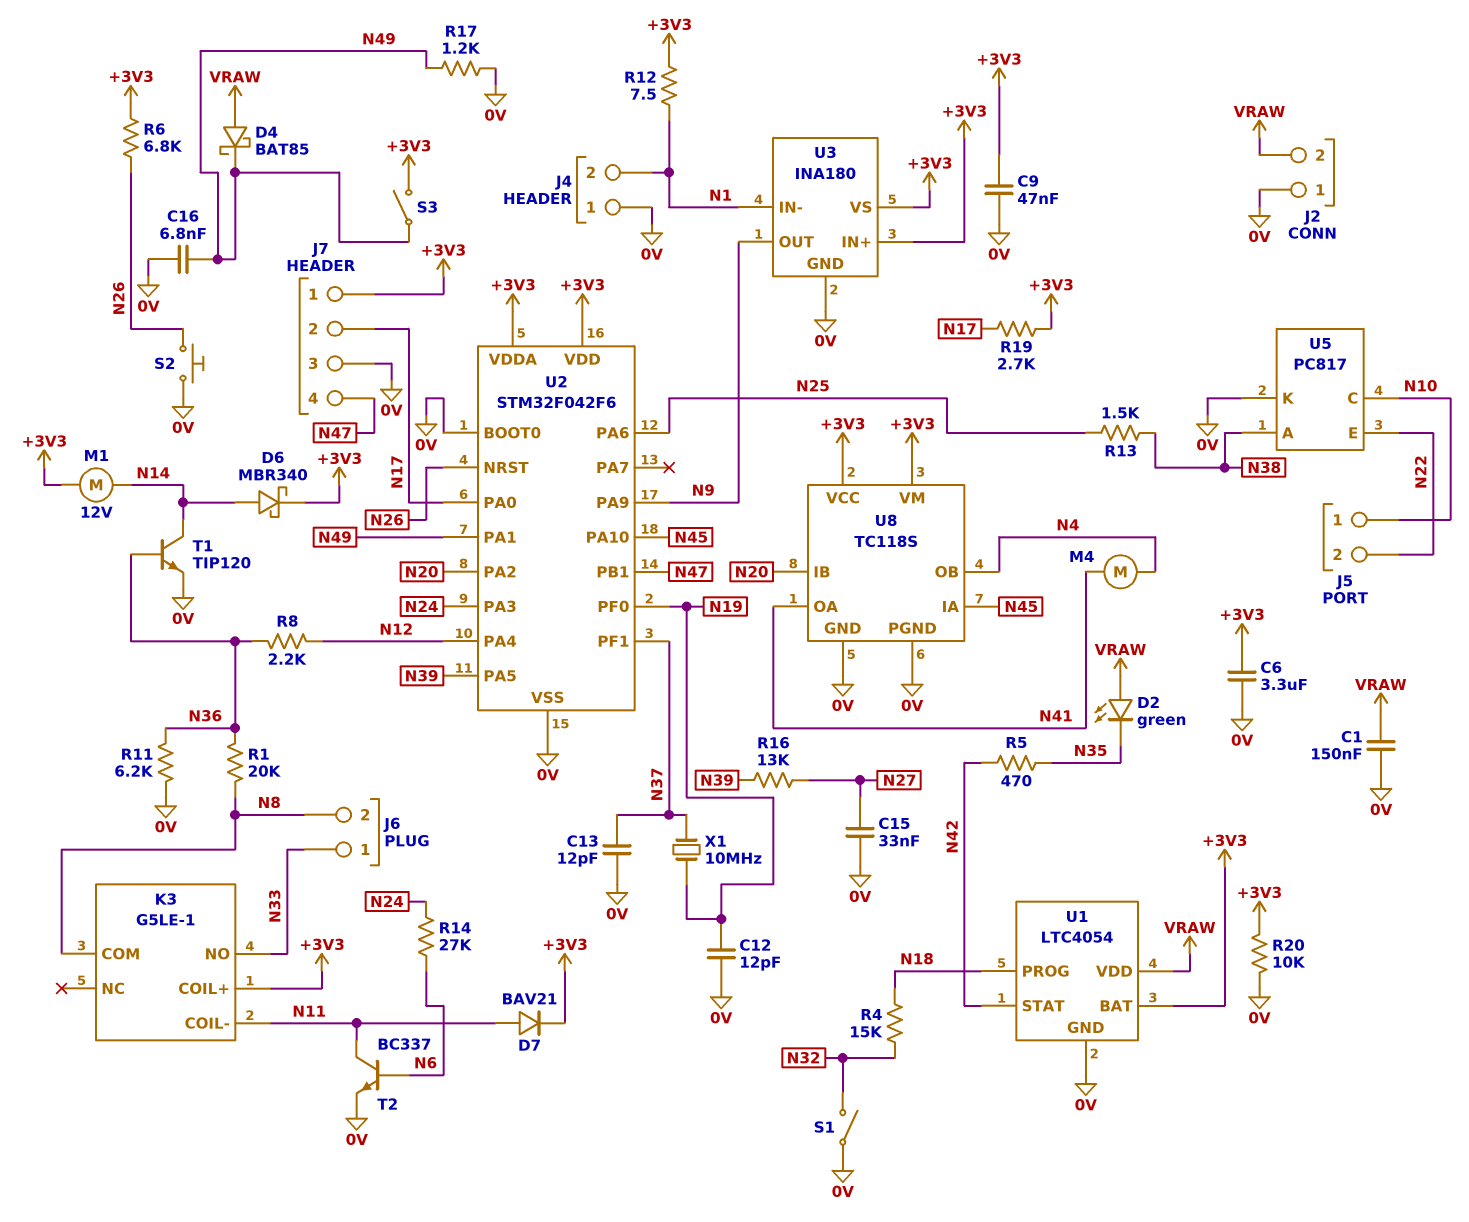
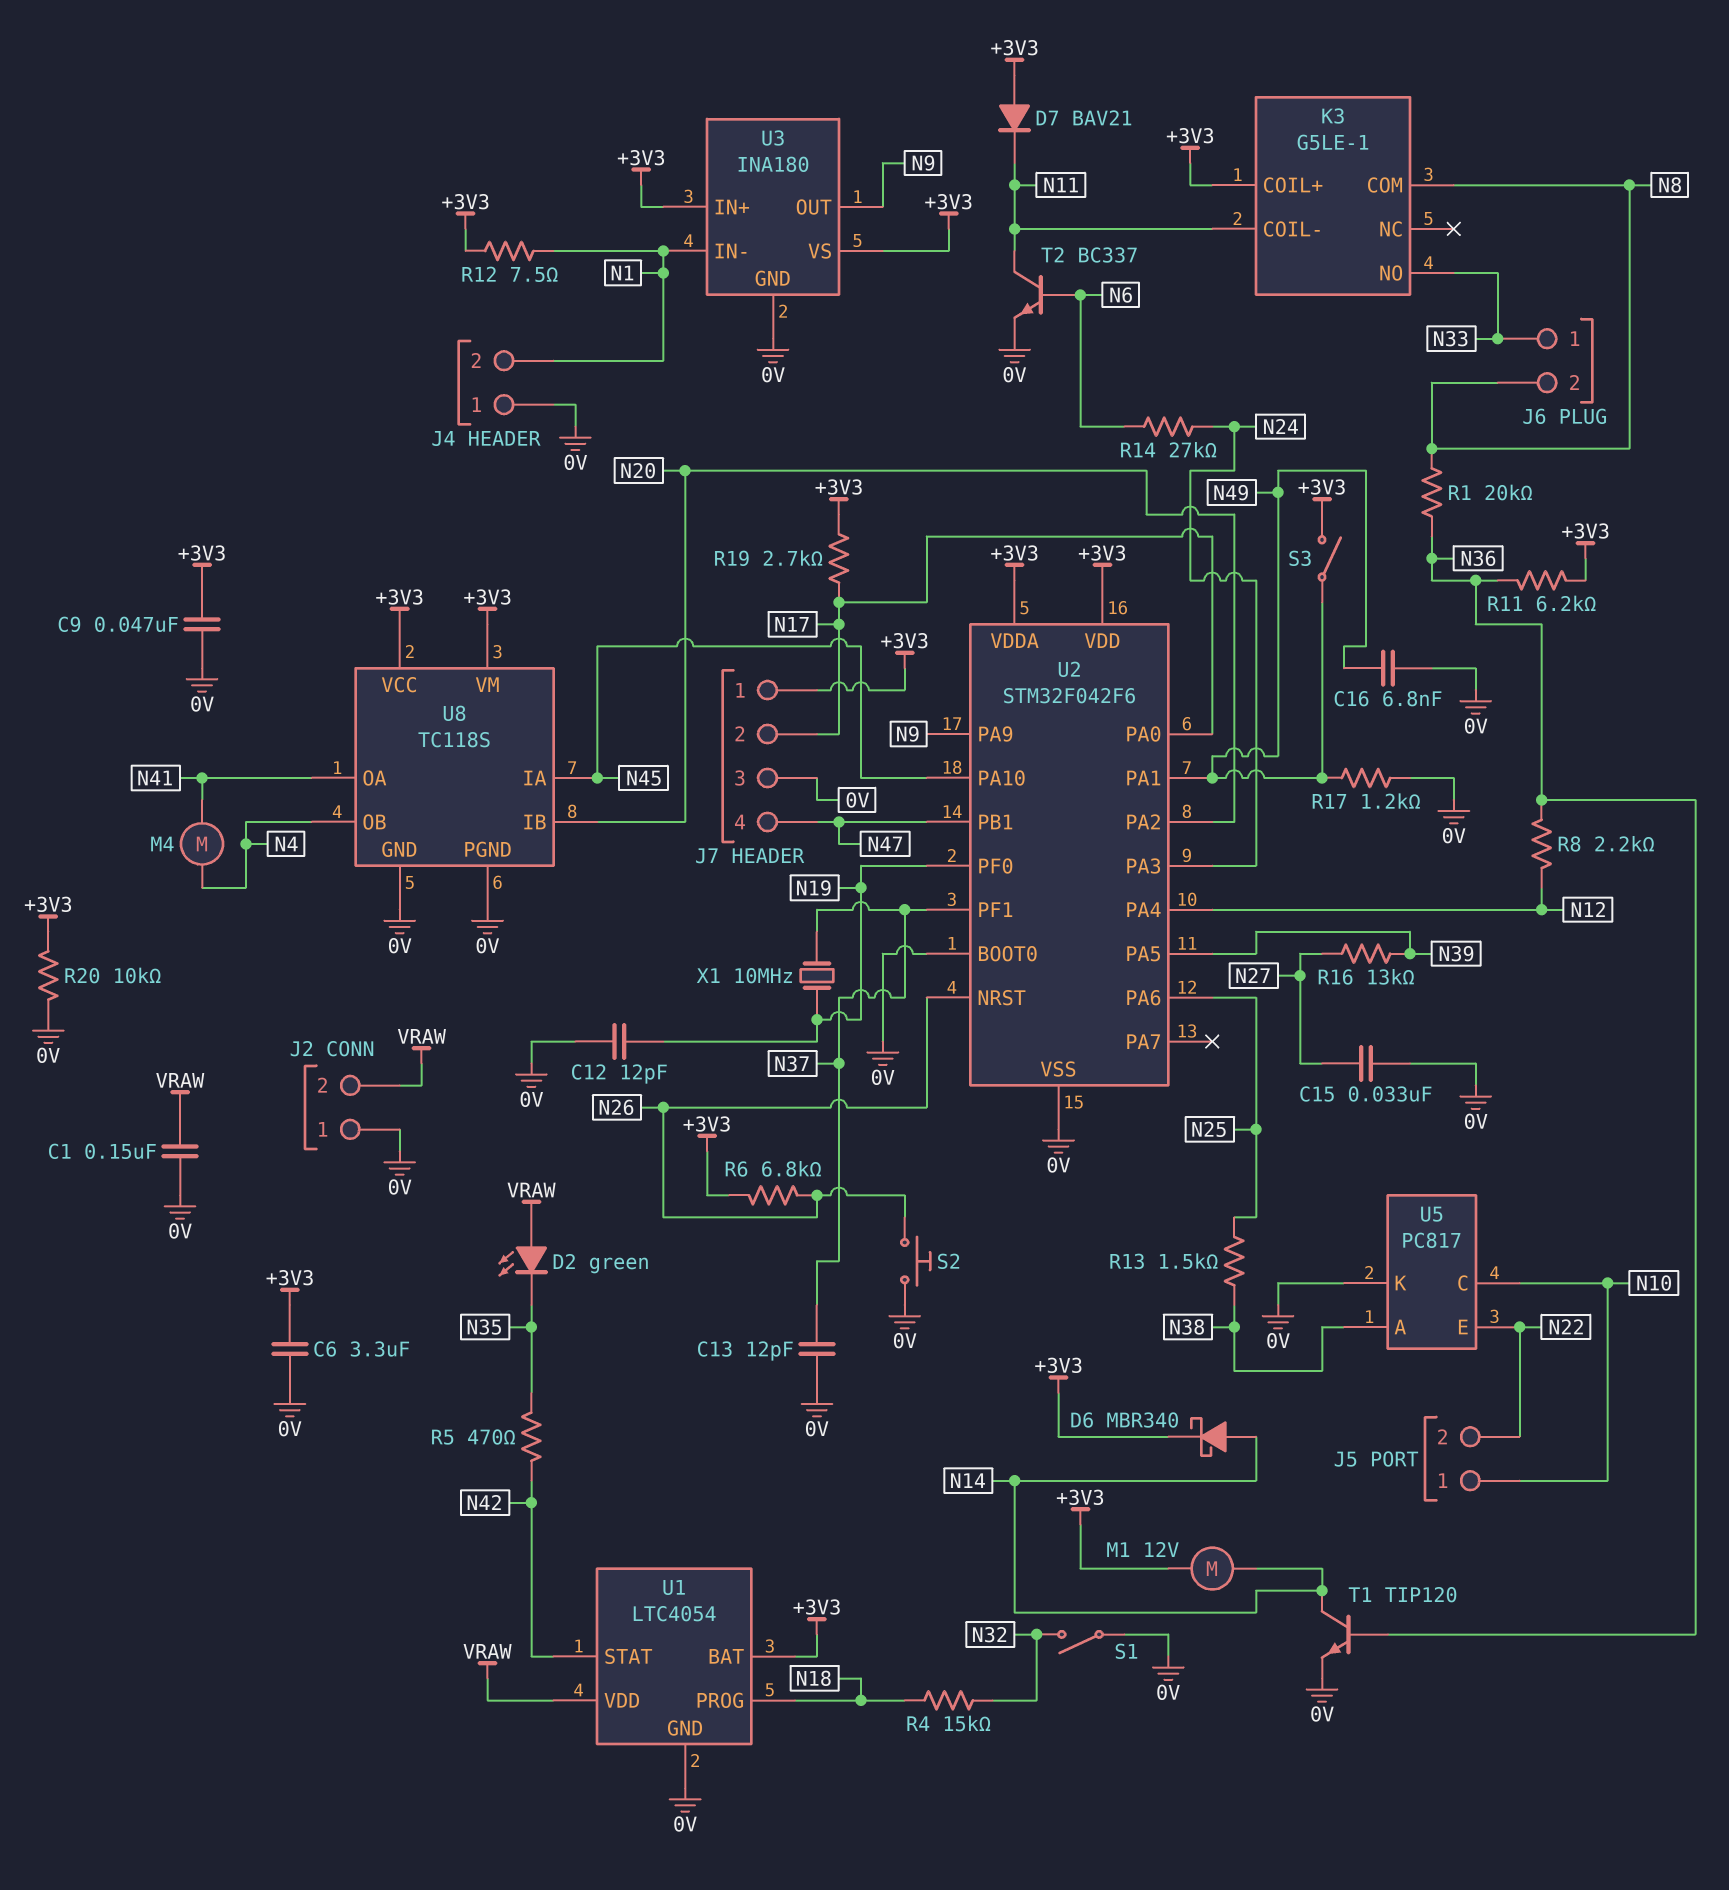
D4: schottky BAT85 (A VRAW, K N49) -> none
D7: diode BAV21 (A N11, K +3V3) -> diode BAV21 (A +3V3, K N11)
R11: 6.2k (0V, N36) -> 6.2k (+3V3, N36)

